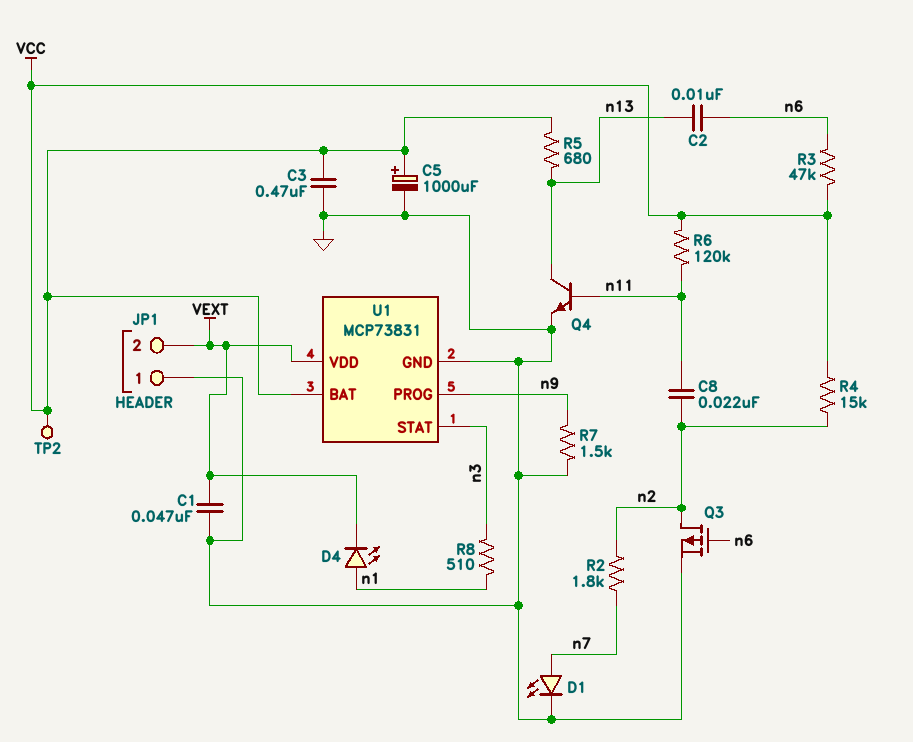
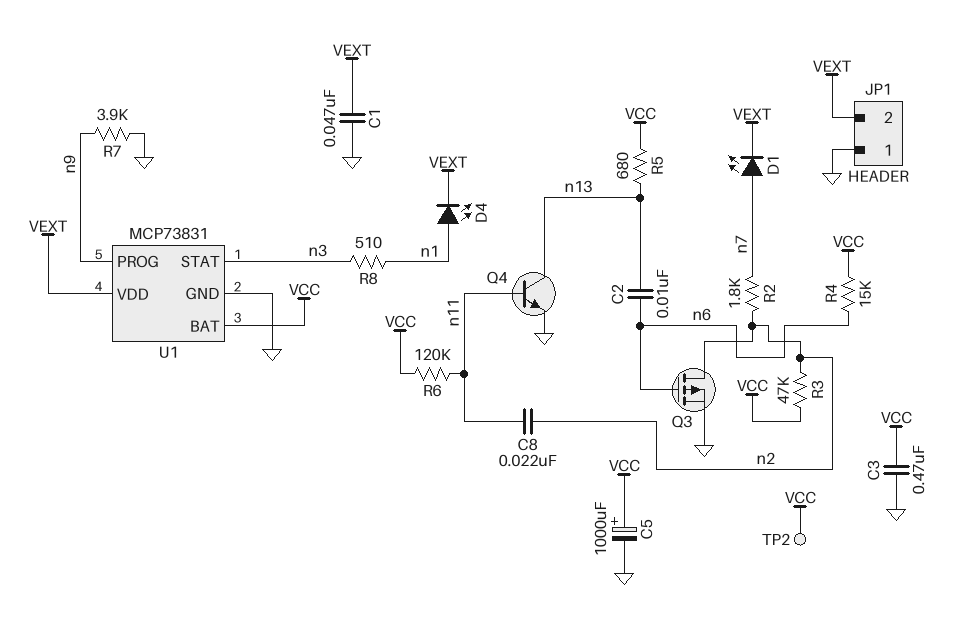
D1: LED (A n7, K GND) -> LED (A n7, K VEXT)
R3: 47k (VCC, n6) -> 47k (VCC, n2)
R4: 15k (VCC, n2) -> 15k (VCC, n6)
R7: 1.5k (GND, n9) -> 3.9k (GND, n9)

